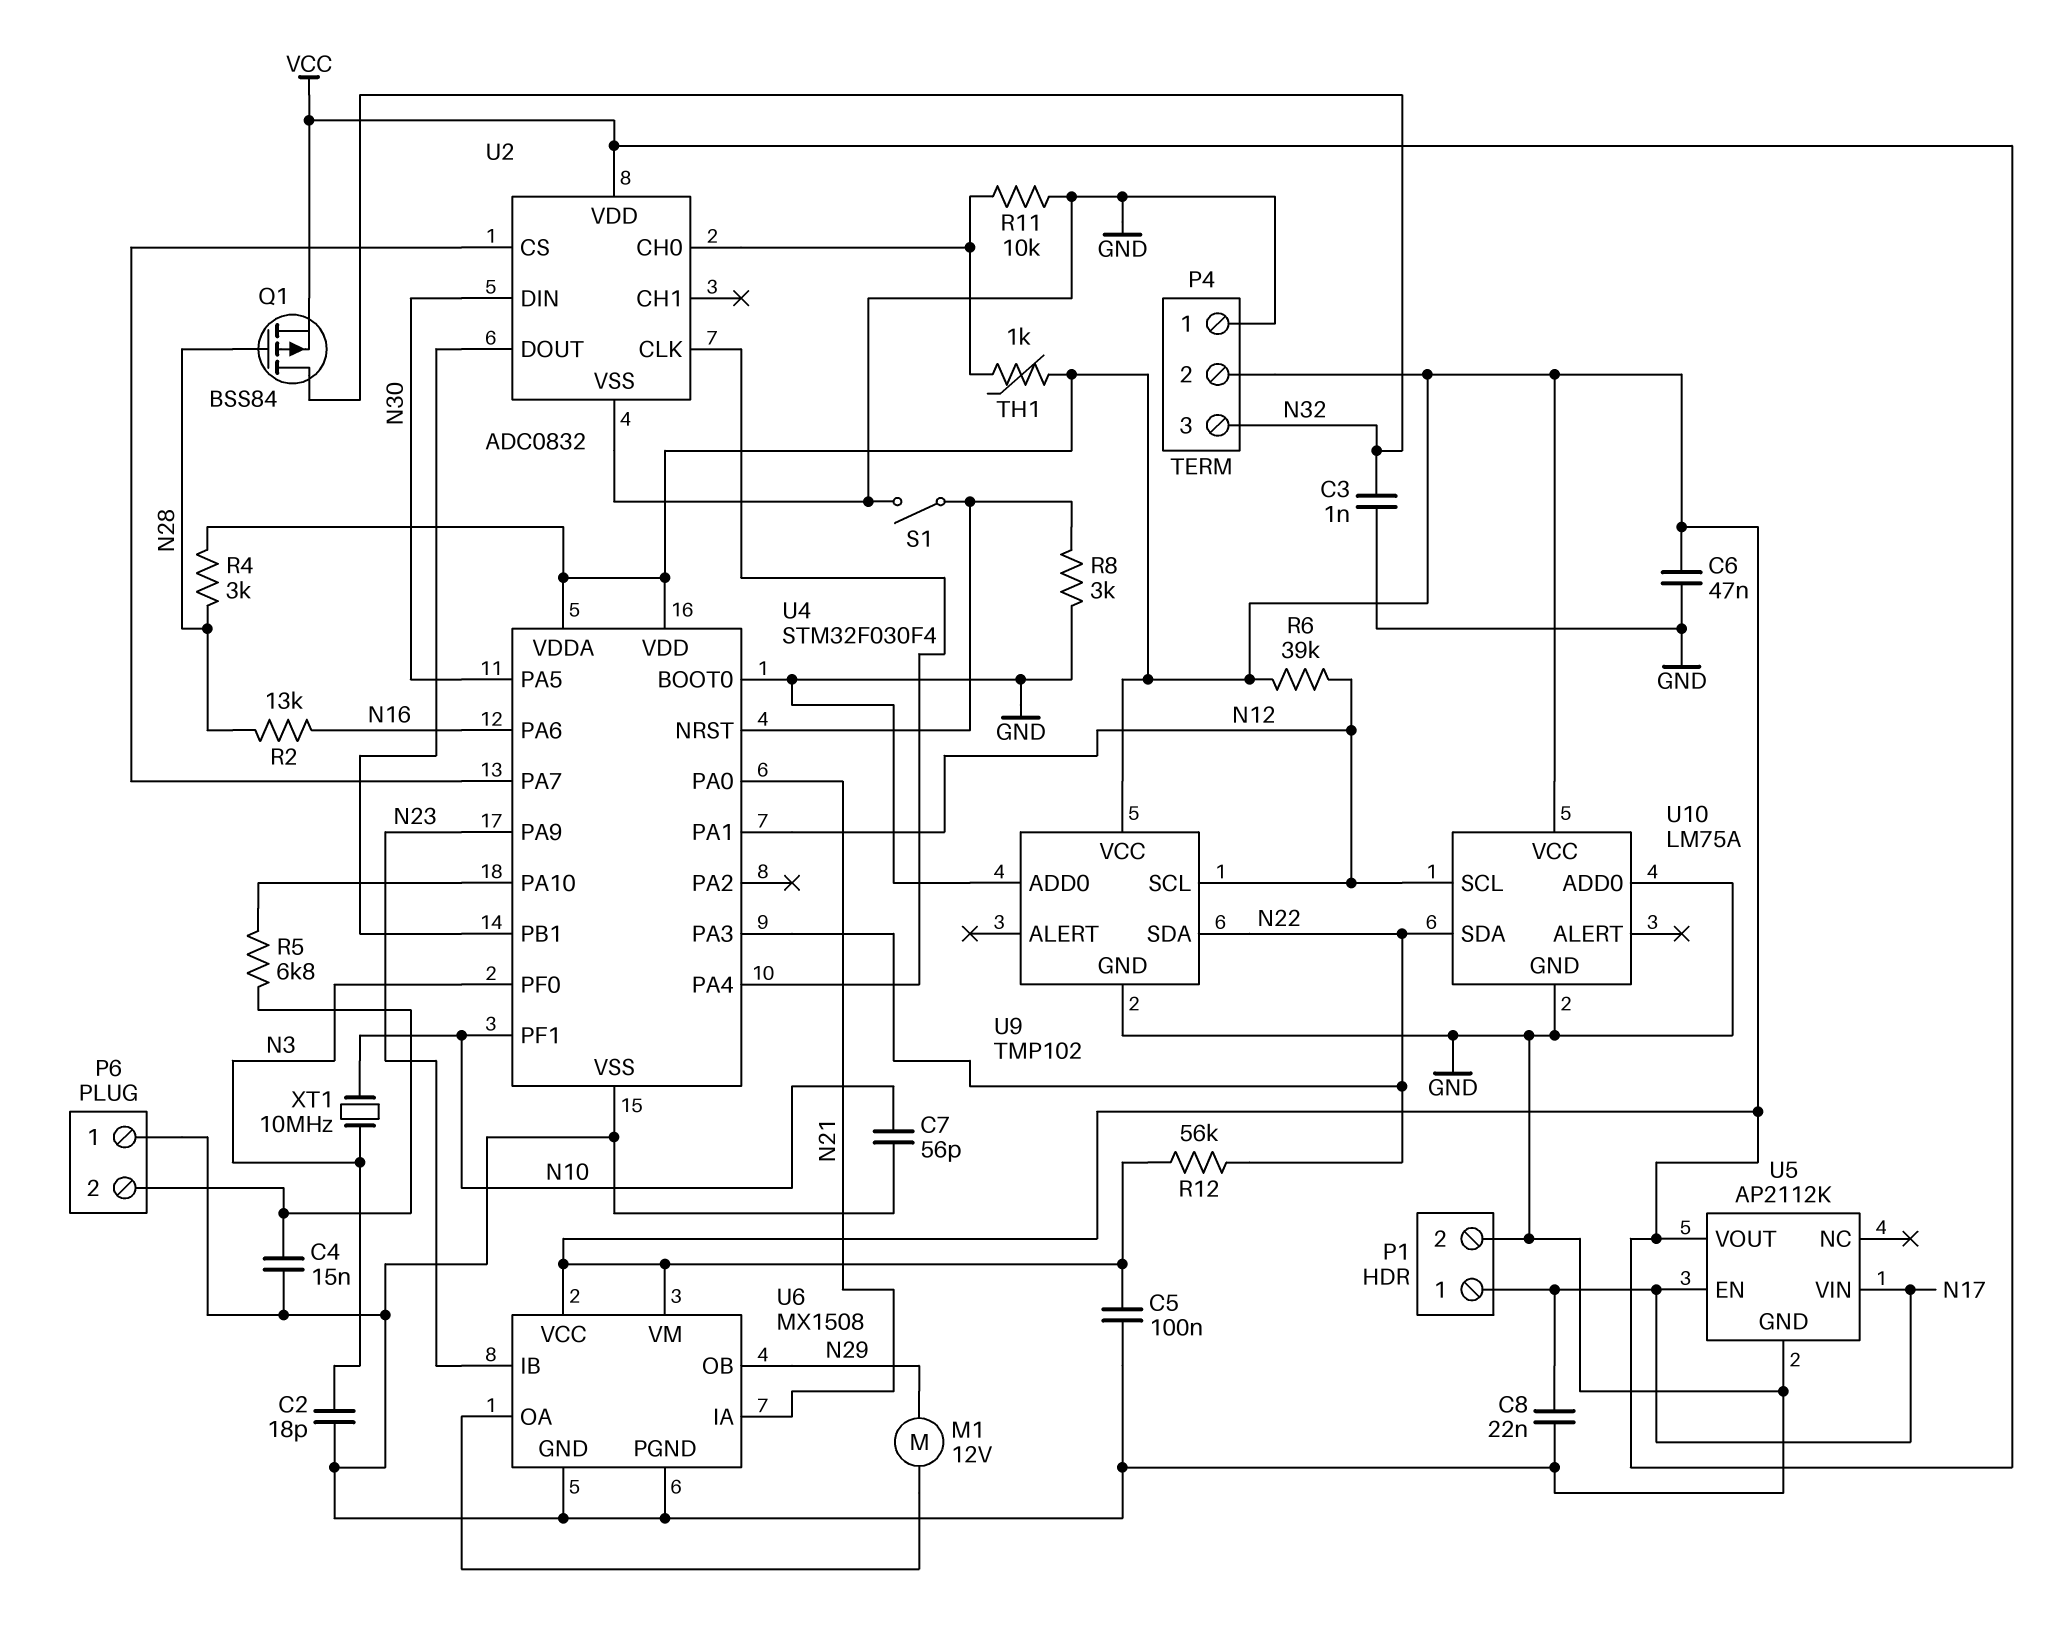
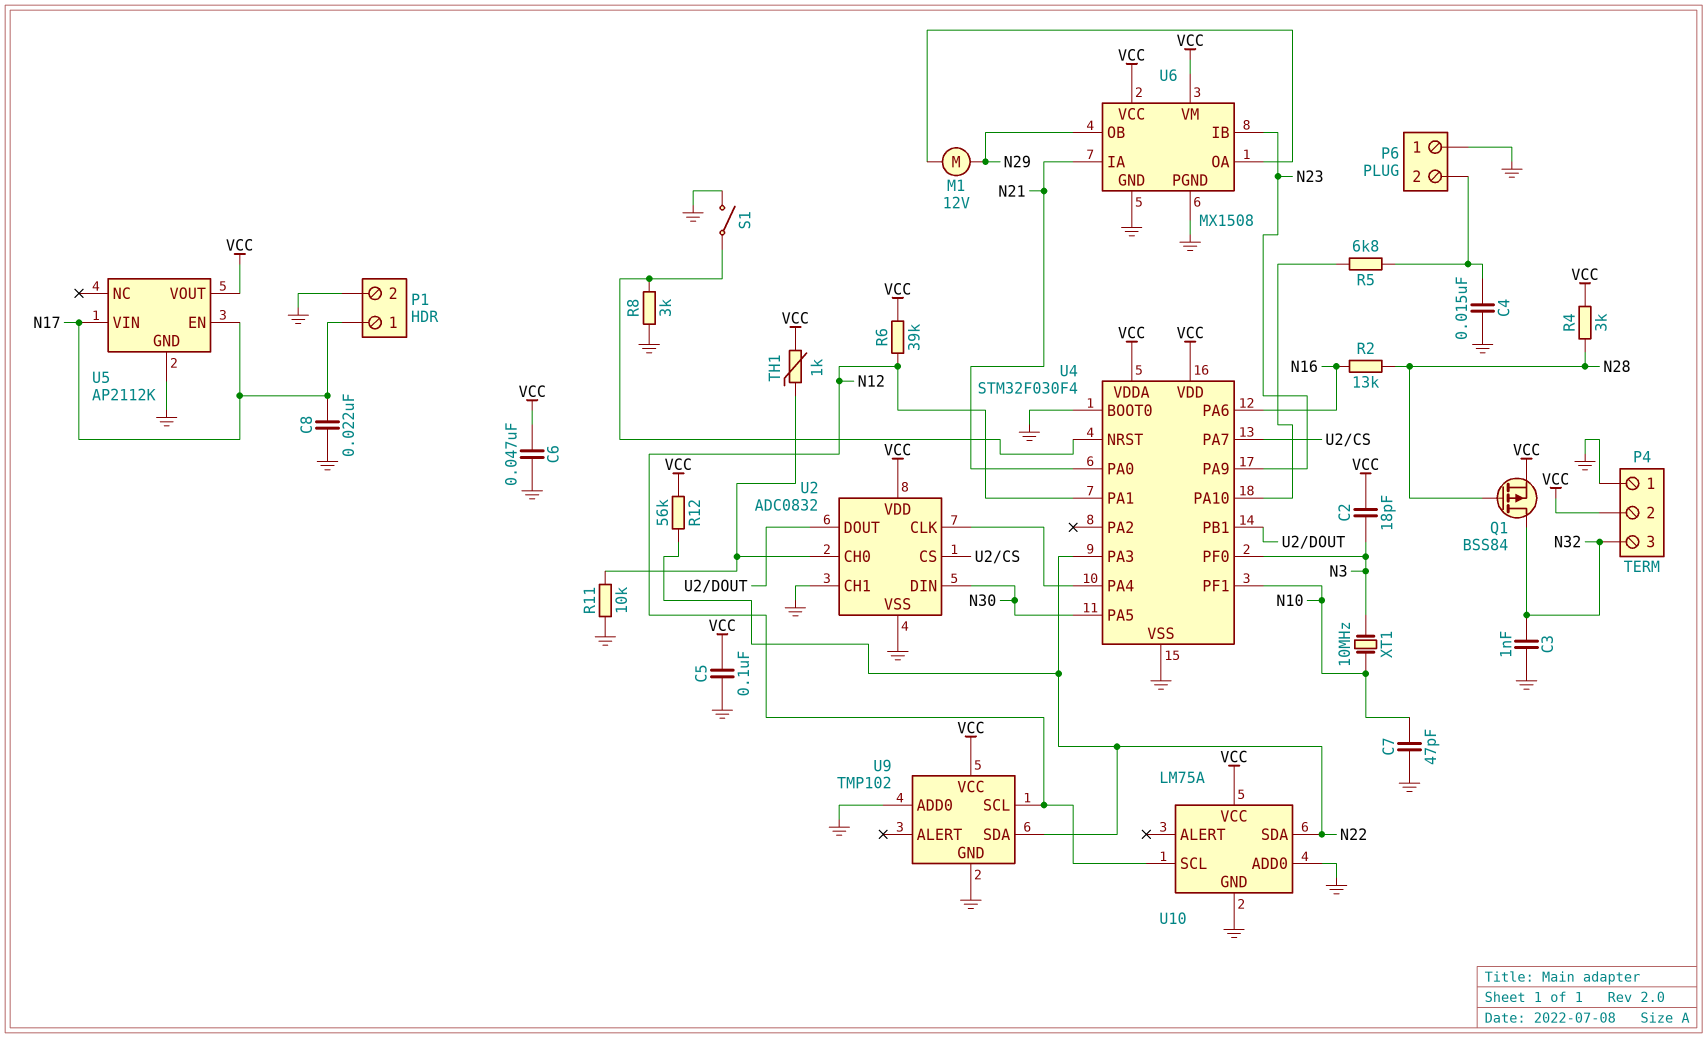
C2: 18pF (GND, N3) -> 18pF (N3, VCC)
C7: 56pF (GND, N10) -> 47pF (GND, N10)
U2 pin CH1: none -> GND

